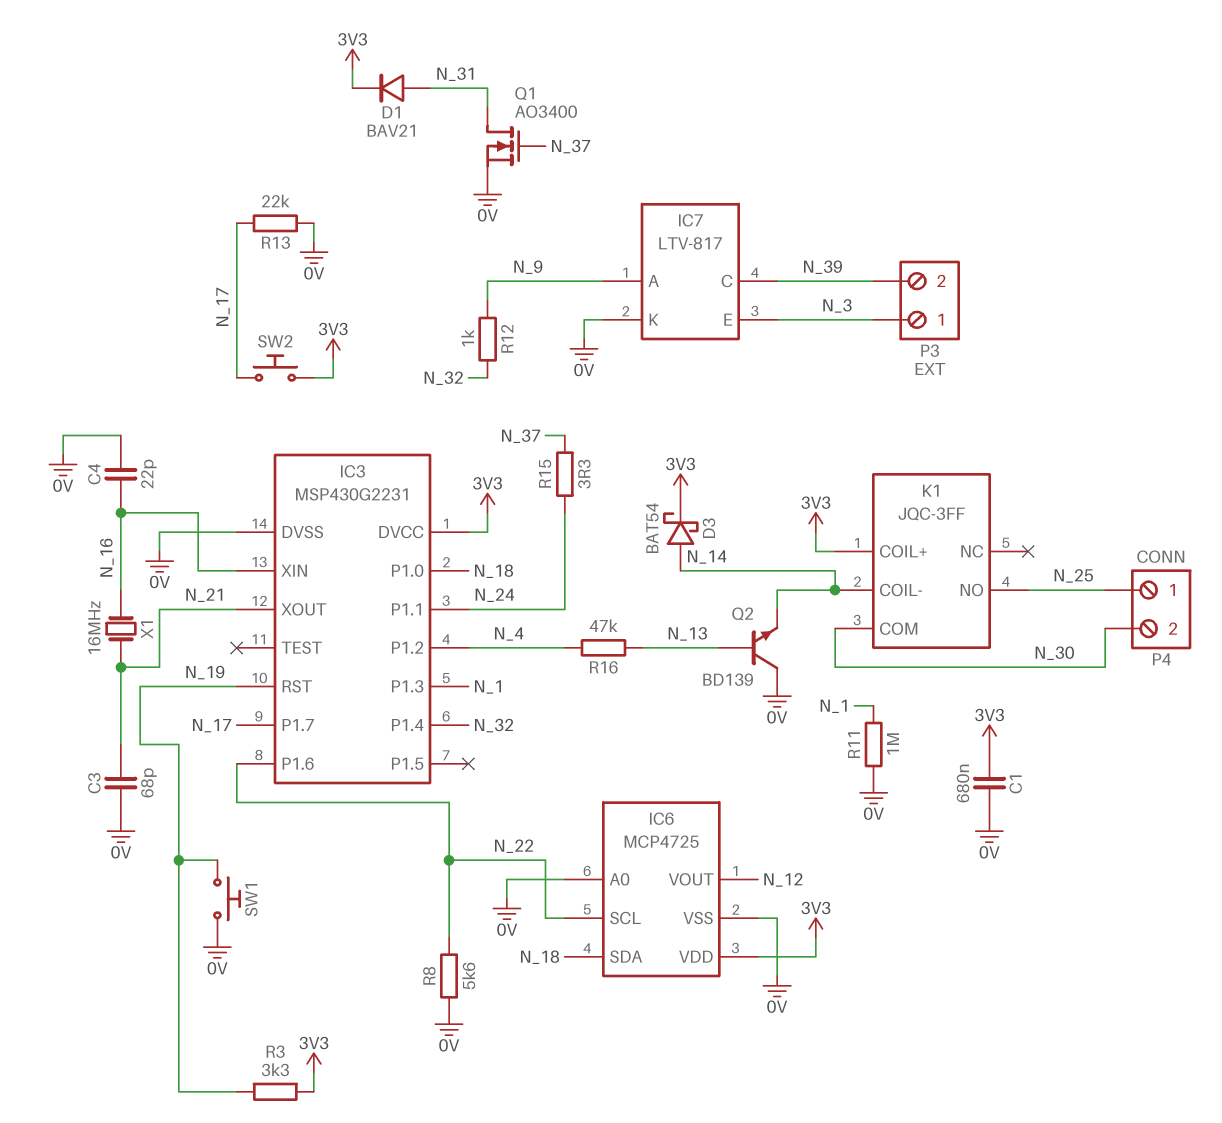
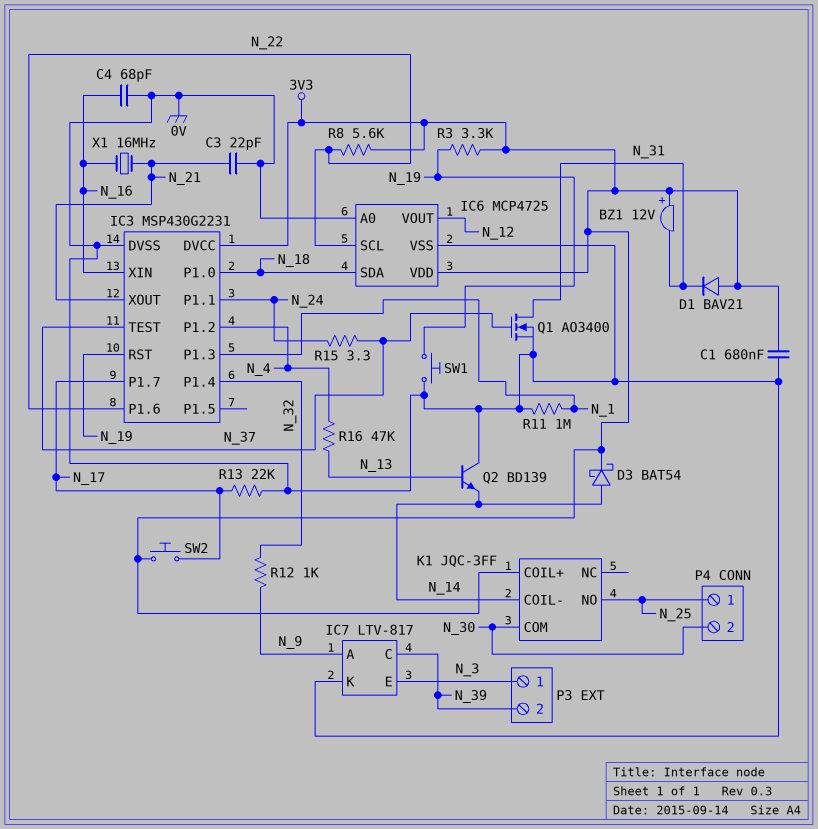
BZ1: none -> buzzer 12V (plus 3V3, minus N_31)
C3: 68pF (0V, N_21) -> 22pF (0V, N_21)
C4: 22pF (0V, N_16) -> 68pF (0V, N_16)
D1: diode BAV21 (A N_31, K 3V3) -> diode BAV21 (A 3V3, K N_31)
IC3 pin TEST: none -> N_37
R8: 5.6k (0V, N_22) -> 5.6k (3V3, N_22)

